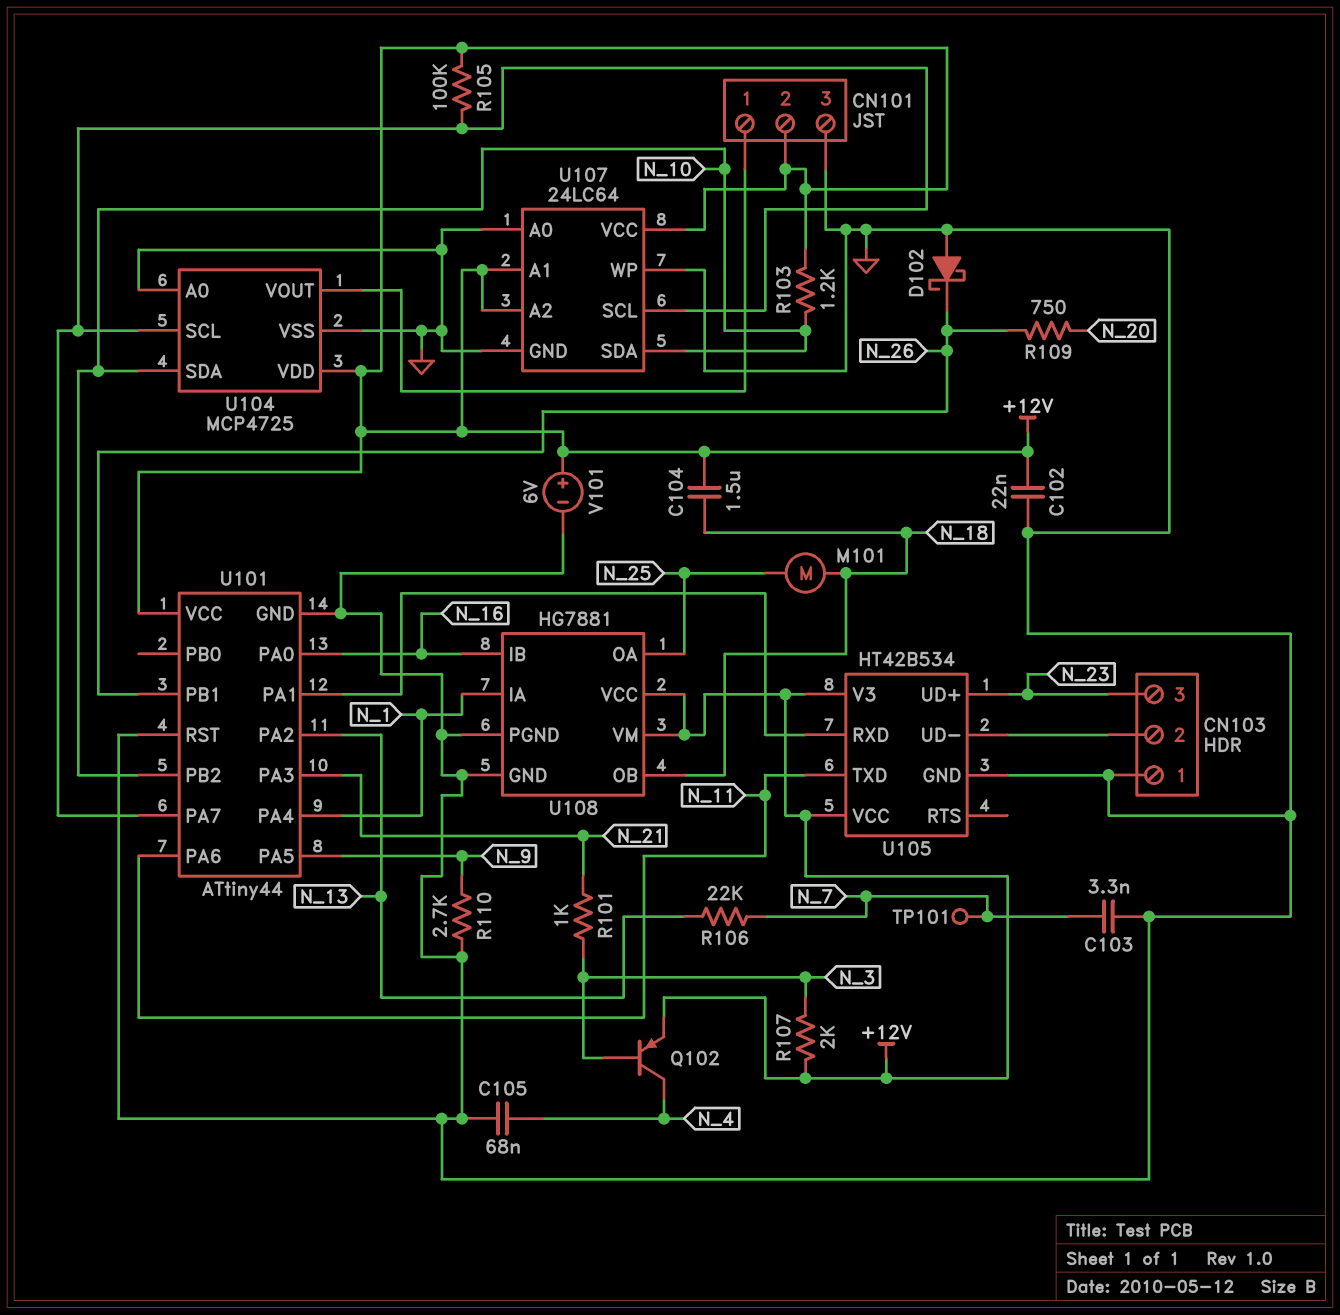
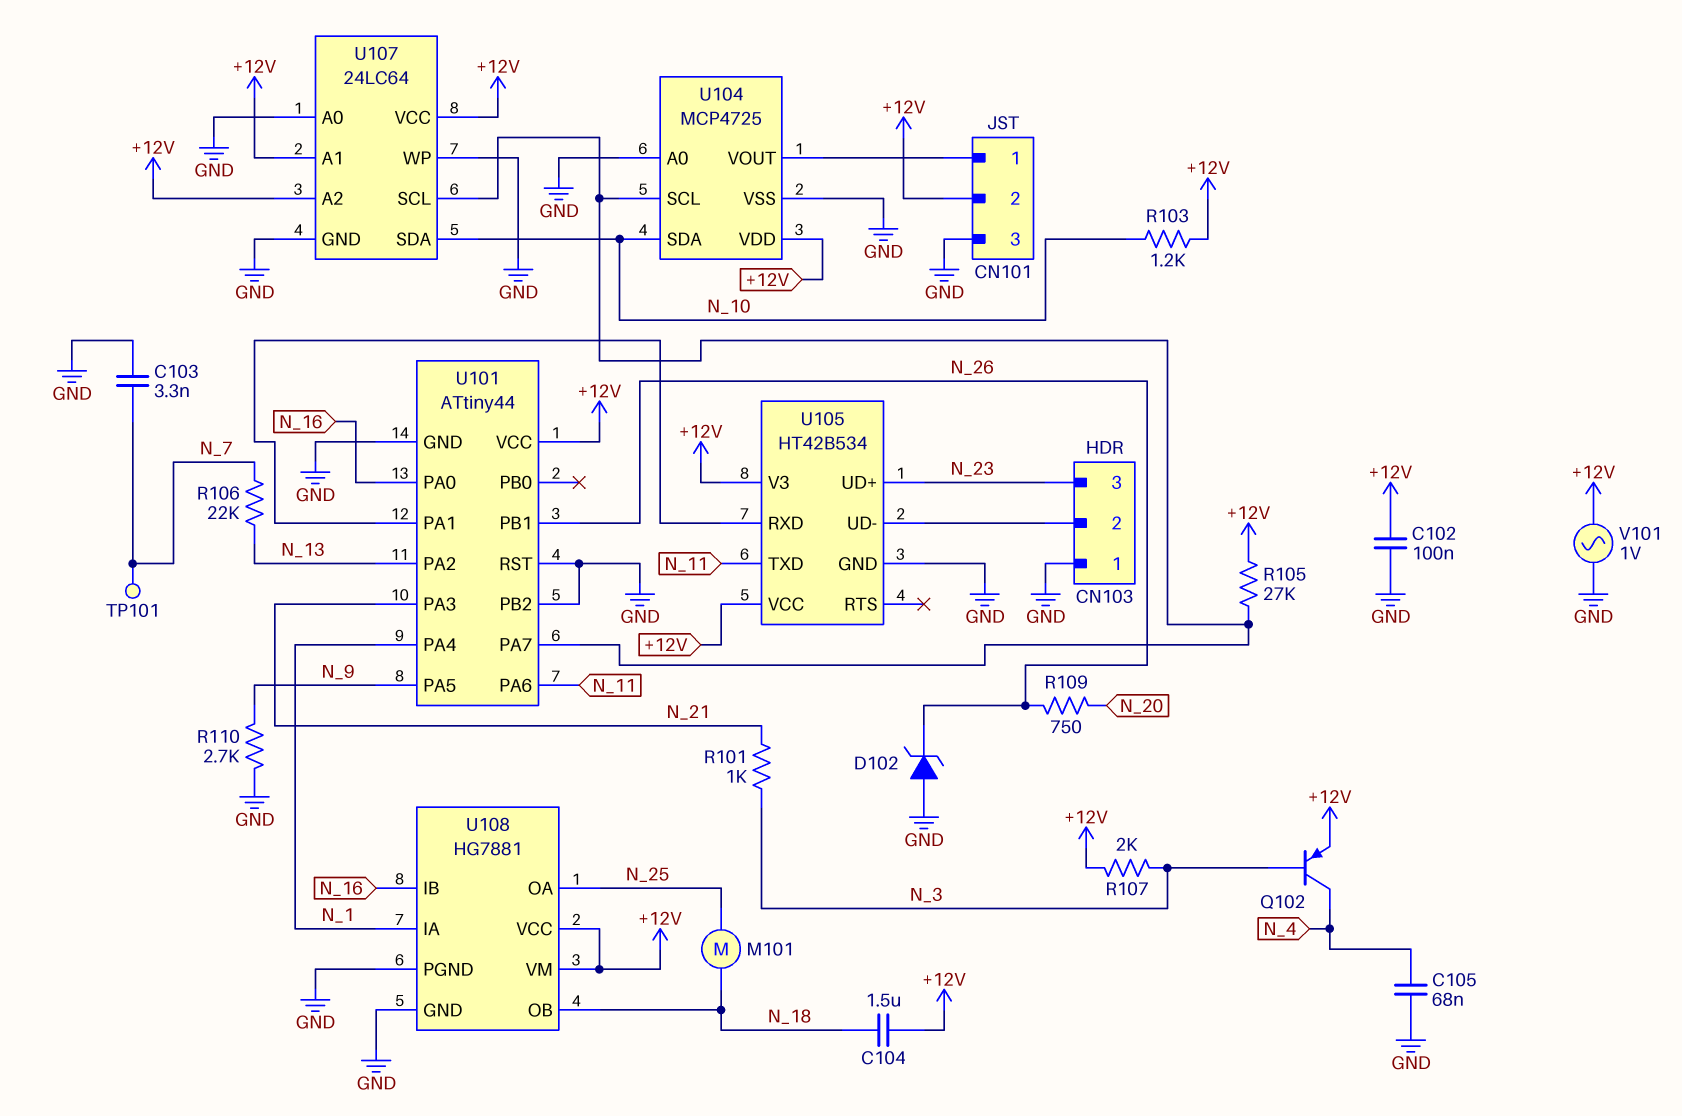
C102: 22nF (+12V, GND) -> 100nF (+12V, GND)
D102: schottky (A GND, K N_26) -> zener (A GND, K N_26)
R105: 100k (+12V, U101/PA7) -> 27k (+12V, U101/PA7)
U101 pin PB2: N_10 -> GND
V101: 6V (plus +12V, minus GND) -> AC 1V (+12V, GND)

